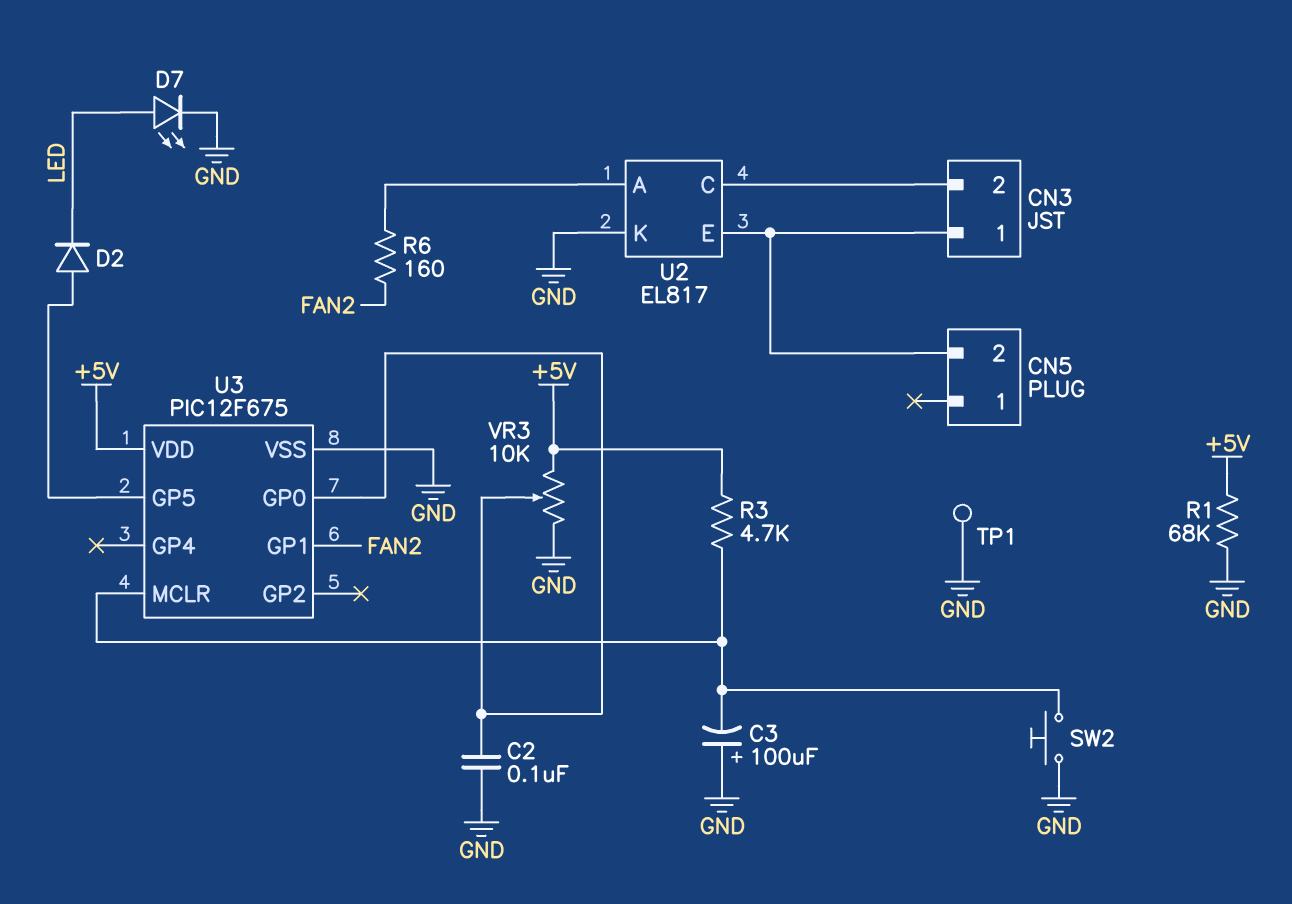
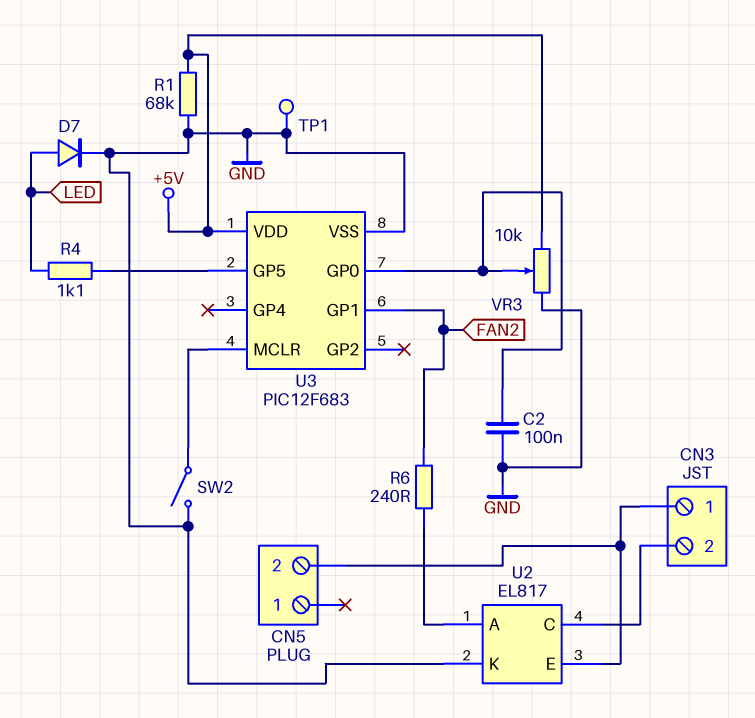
C3: 100uF (plus GND, minus U3/MCLR) -> none
D2: diode (A U3/GP5, K LED) -> none
D7: LED (A LED, K GND) -> diode (A LED, K GND)
R3: 4.7k (+5V, U3/MCLR) -> none
R4: none -> 1.1k (LED, U3/GP5)
R6: 160 (FAN2, U2/A) -> 240 (FAN2, U2/A)
SW2: button (GND, U3/MCLR) -> switch (GND, U3/MCLR)
U3: PIC12F675 -> PIC12F683

